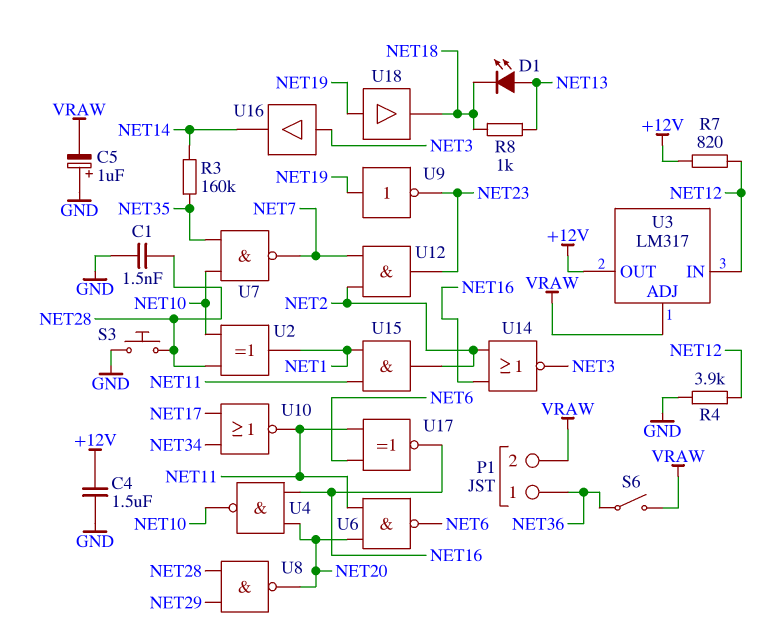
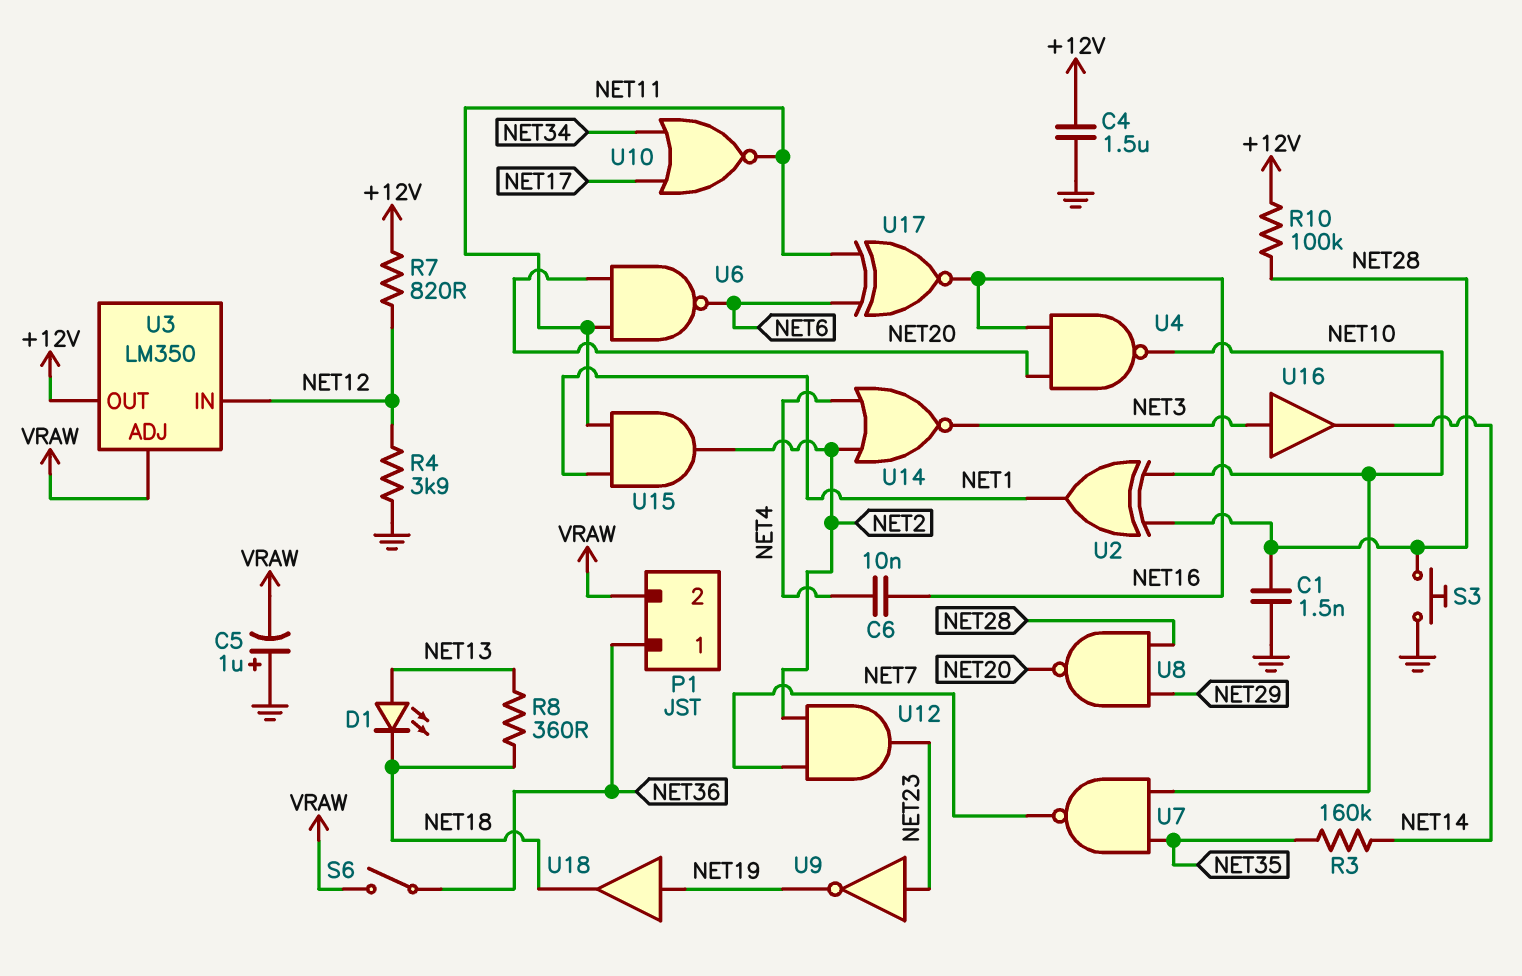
C6: none -> 10nF (NET4, NET16)
R8: 1k (NET13, NET18) -> 360 (NET13, NET18)
R10: none -> 100k (+12V, NET28)
U3: LM317 -> LM350
U9: NOT (in NET19, out NET23) -> NOT (in NET23, out NET19)
U14: NOR (in NET2, in NET16, out NET3) -> NOR (in NET2, in NET4, out NET3)

